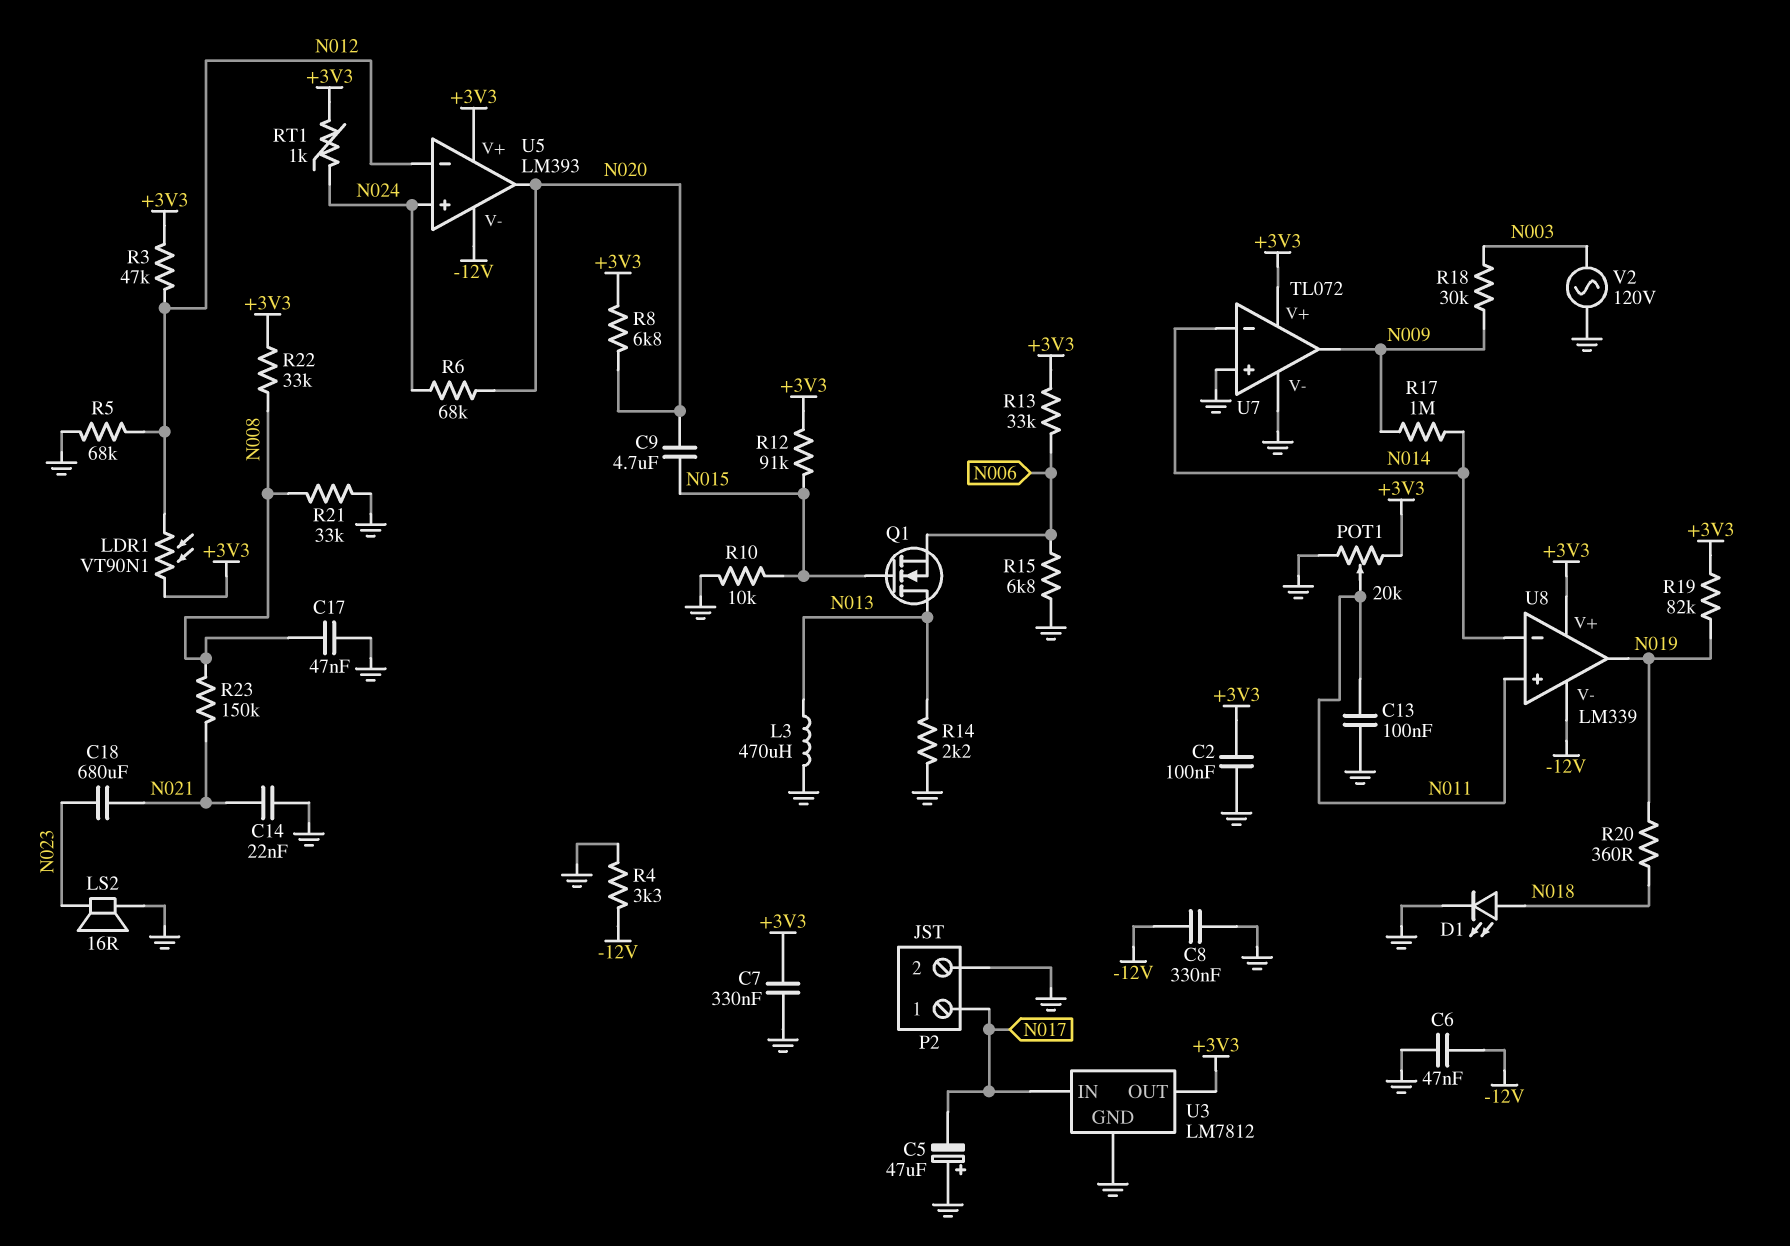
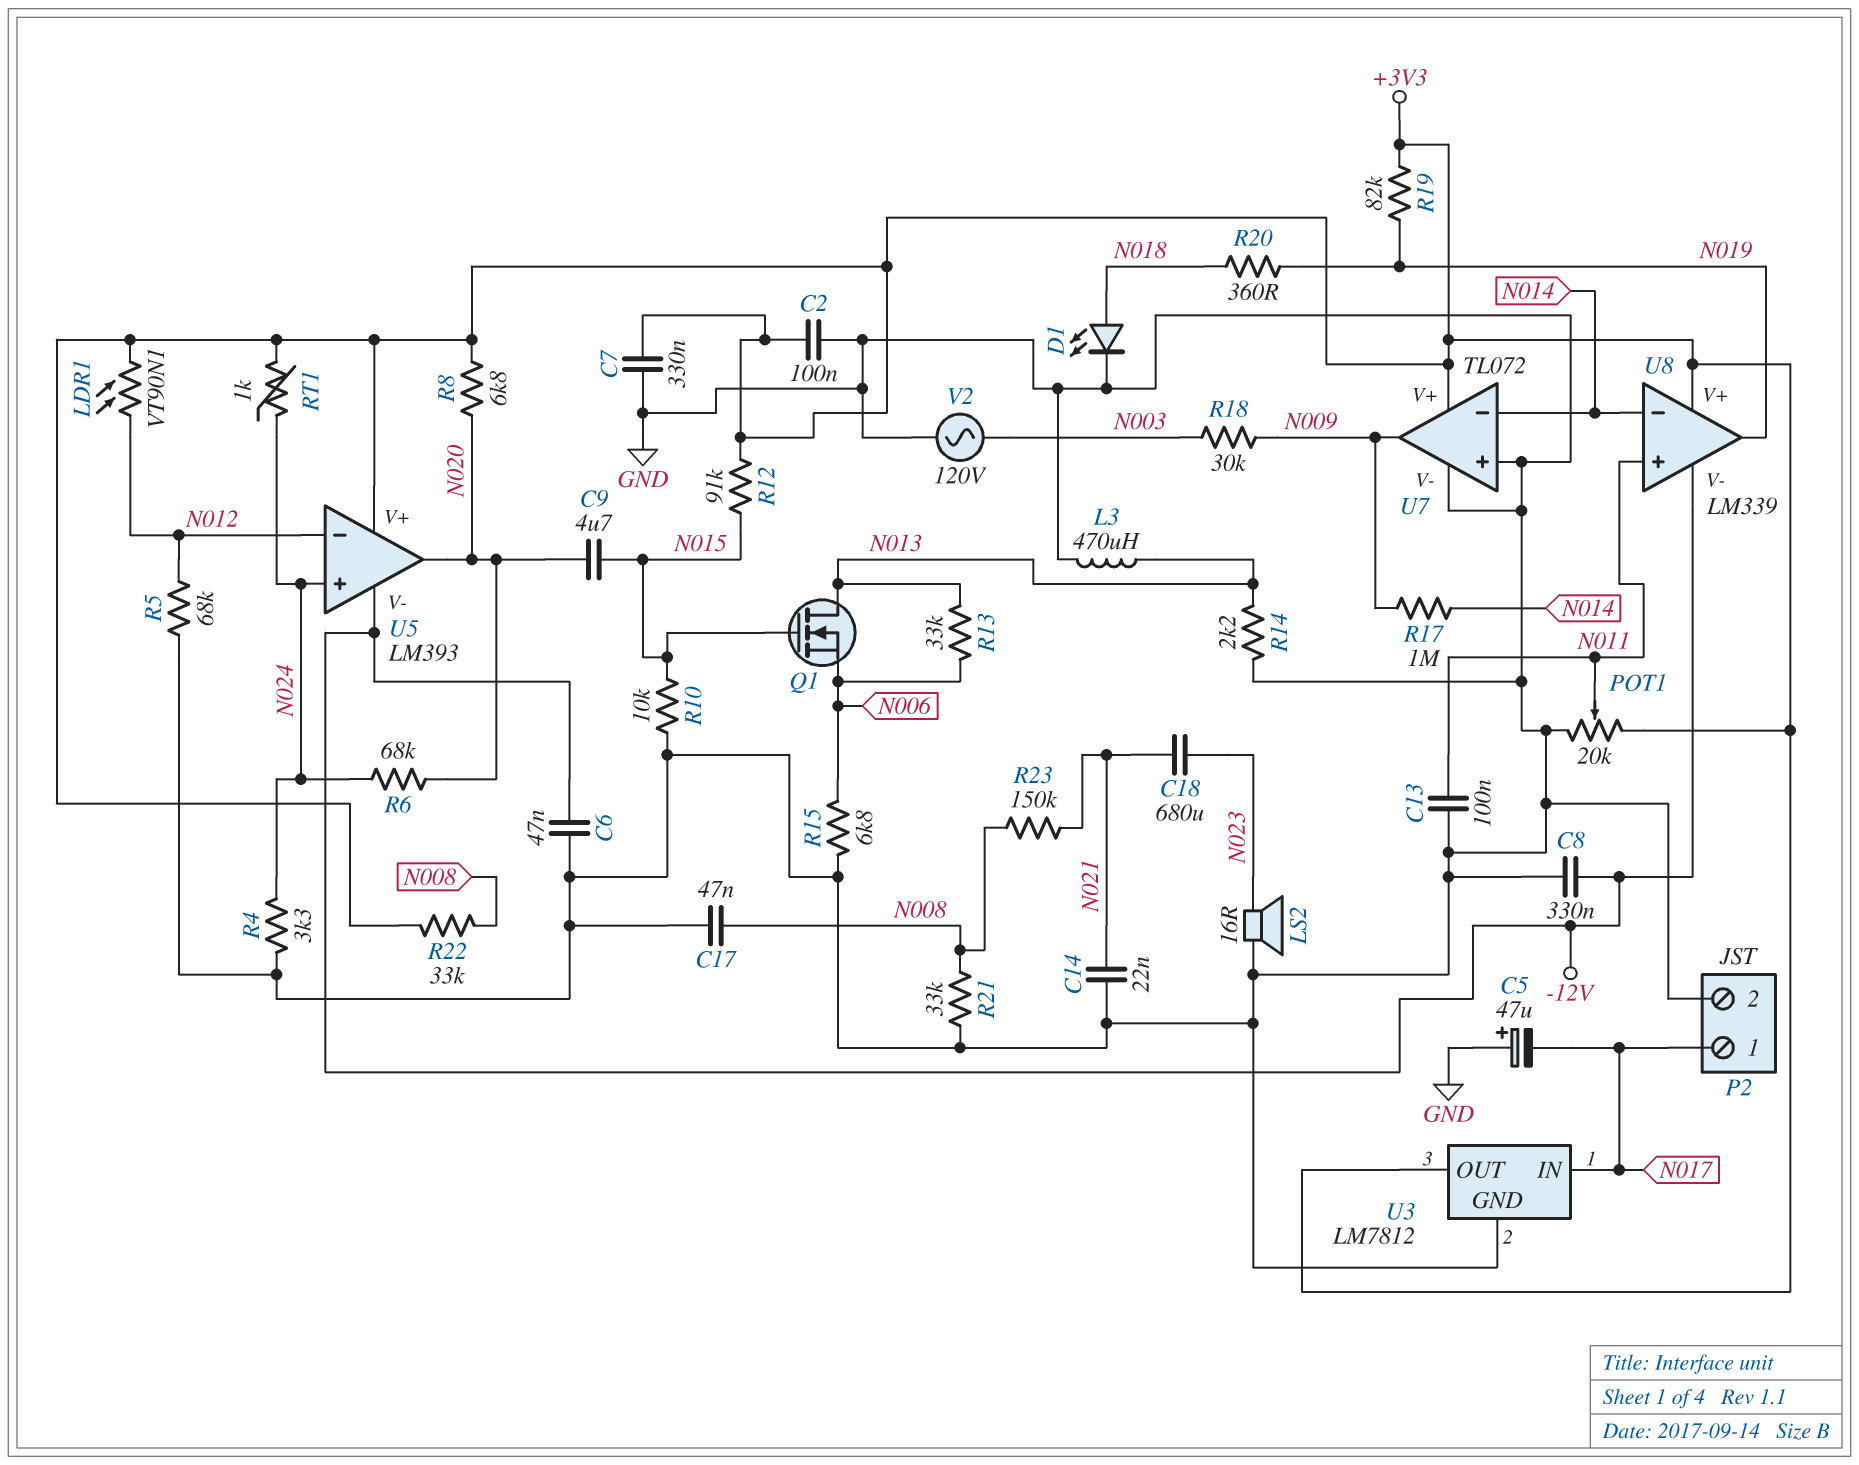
R3: 47k (+3V3, N012) -> none
R4: 3.3k (-12V, GND) -> 3.3k (GND, N024)
R13: 33k (+3V3, N006) -> 33k (N006, N013)

